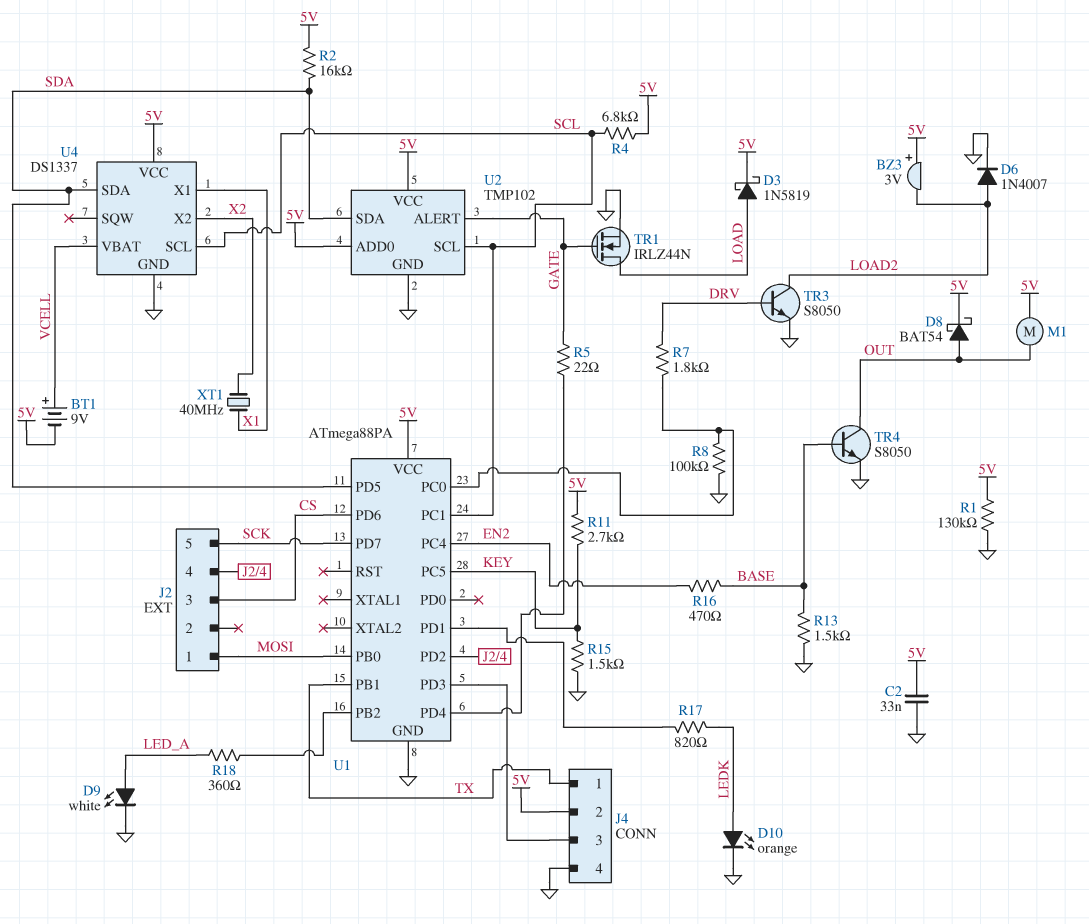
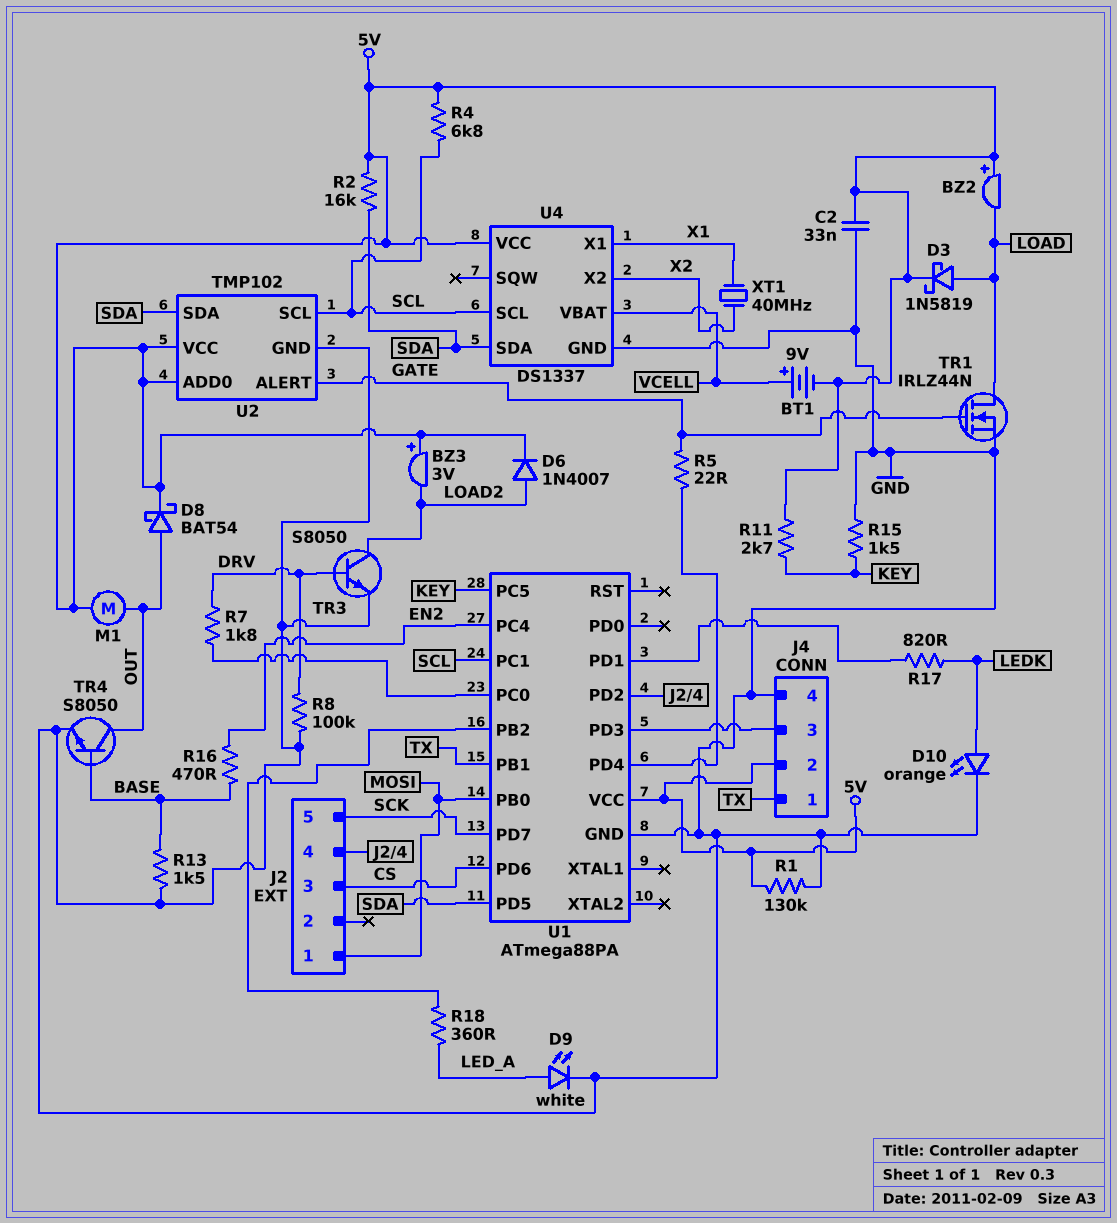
BZ2: none -> buzzer (plus 5V, minus LOAD)
D6: diode 1N4007 (A LOAD2, K GND) -> diode 1N4007 (A LOAD2, K 5V)
R8: 100k (GND, U1/PC0) -> 100k (DRV, GND)

